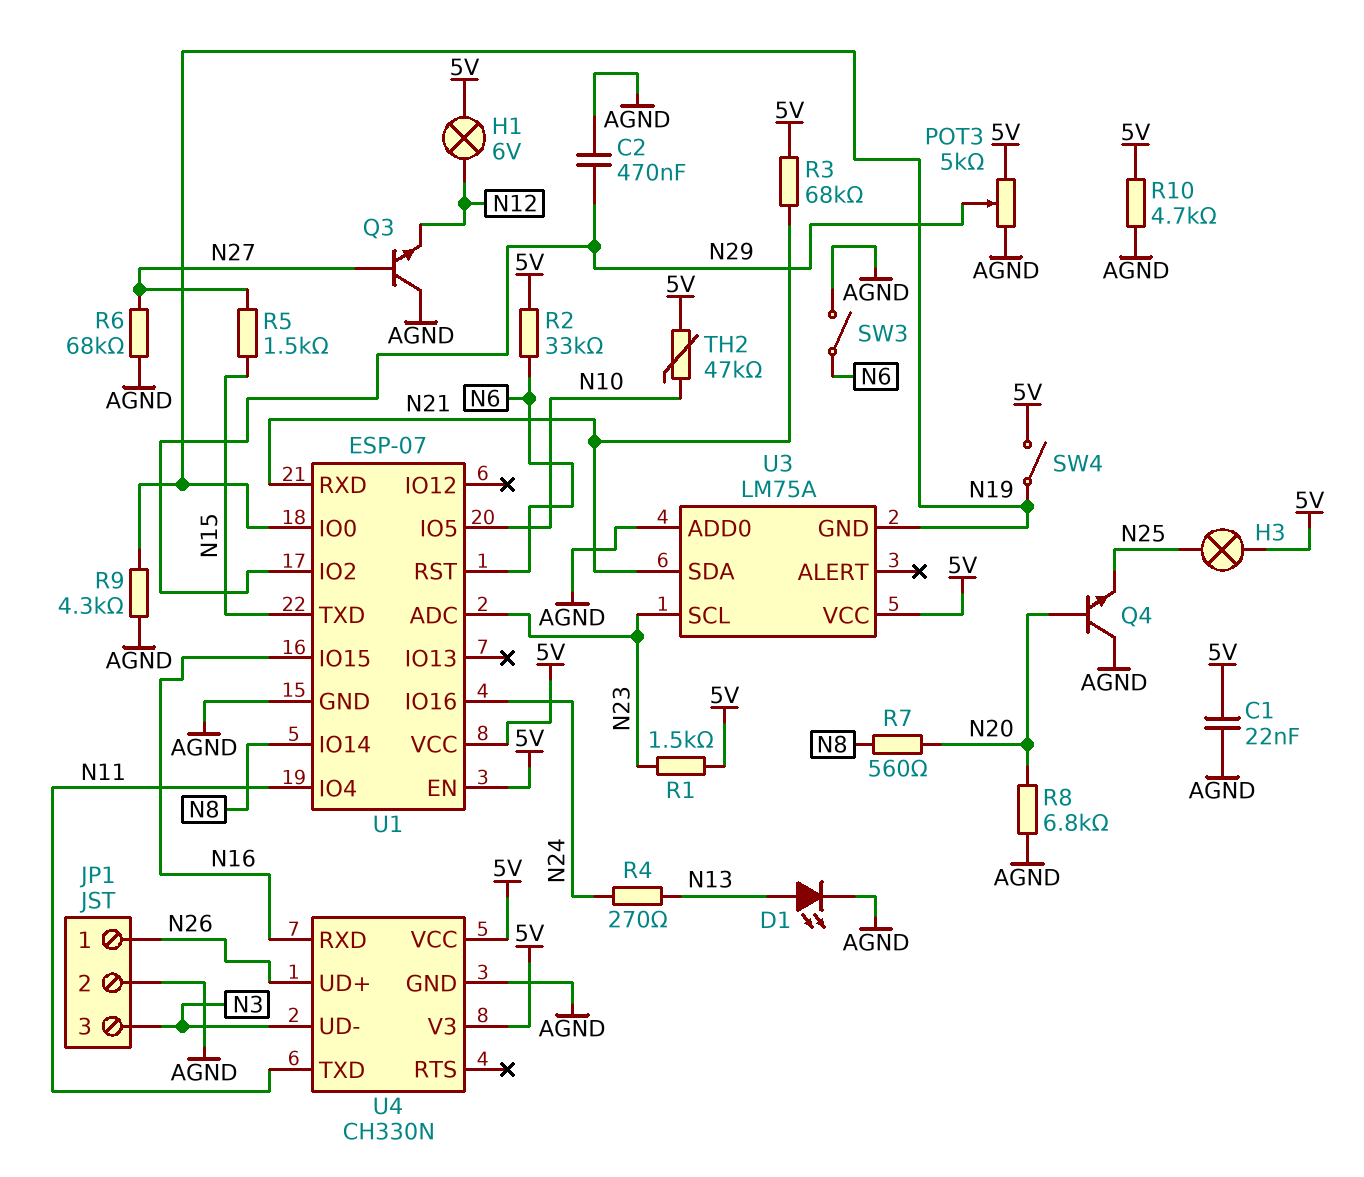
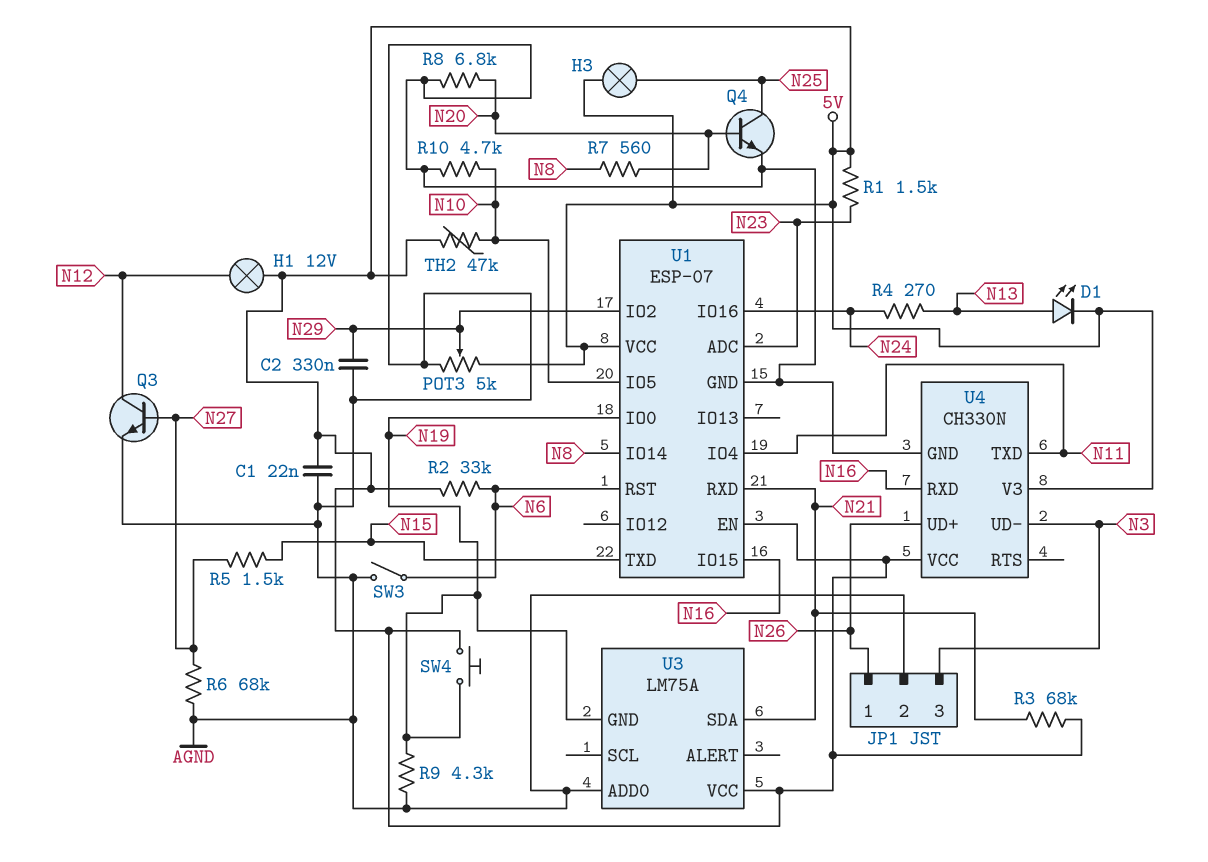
C2: 470nF (AGND, N29) -> 330nF (AGND, N29)
D1: LED (A N13, K AGND) -> LED (A N13, K 5V)
H1: lamp 6V (5V, N12) -> lamp 12V (5V, N12)
Q3: NPN (B N27, C AGND, E N12) -> NPN (B N27, C N12, E AGND)
Q4: NPN (B N20, C AGND, E N25) -> NPN (B N20, C N25, E AGND)
R10: 4.7k (5V, AGND) -> 4.7k (AGND, N10)
SW4: switch (5V, N19) -> button (5V, N19)
U3 pin SCL: N23 -> none

